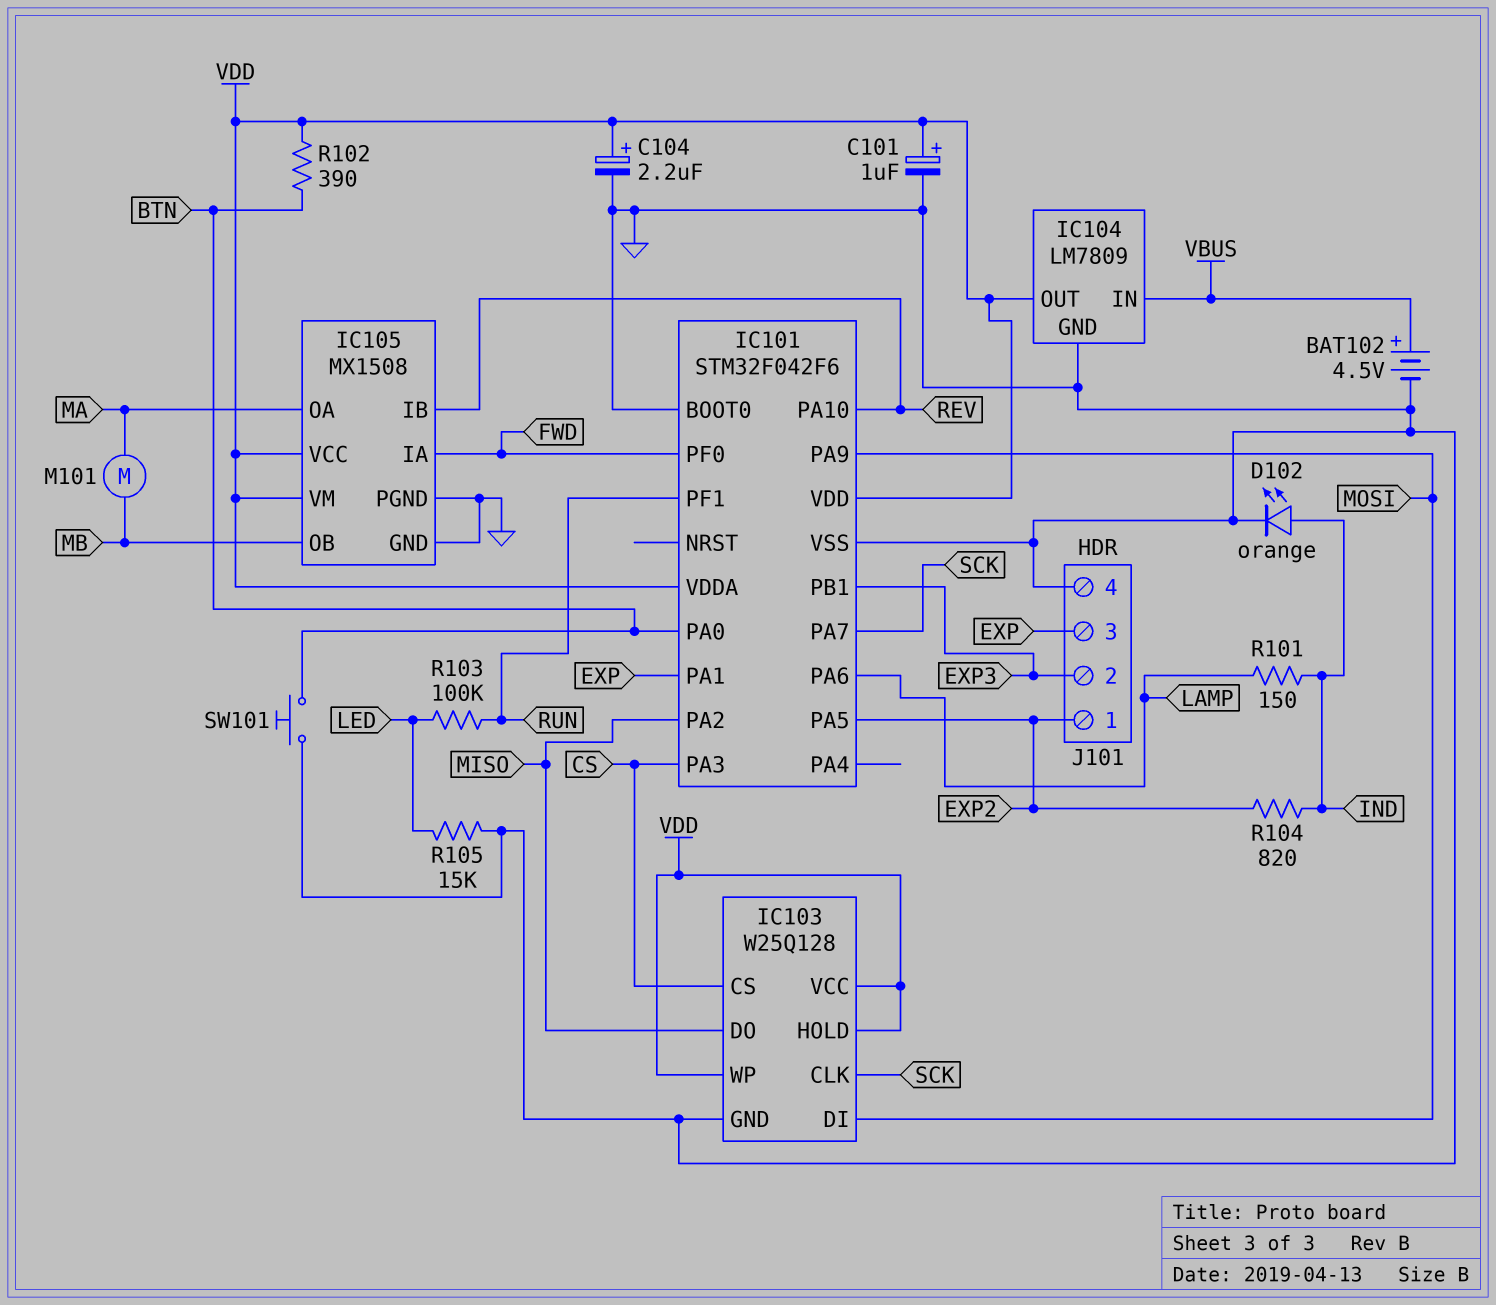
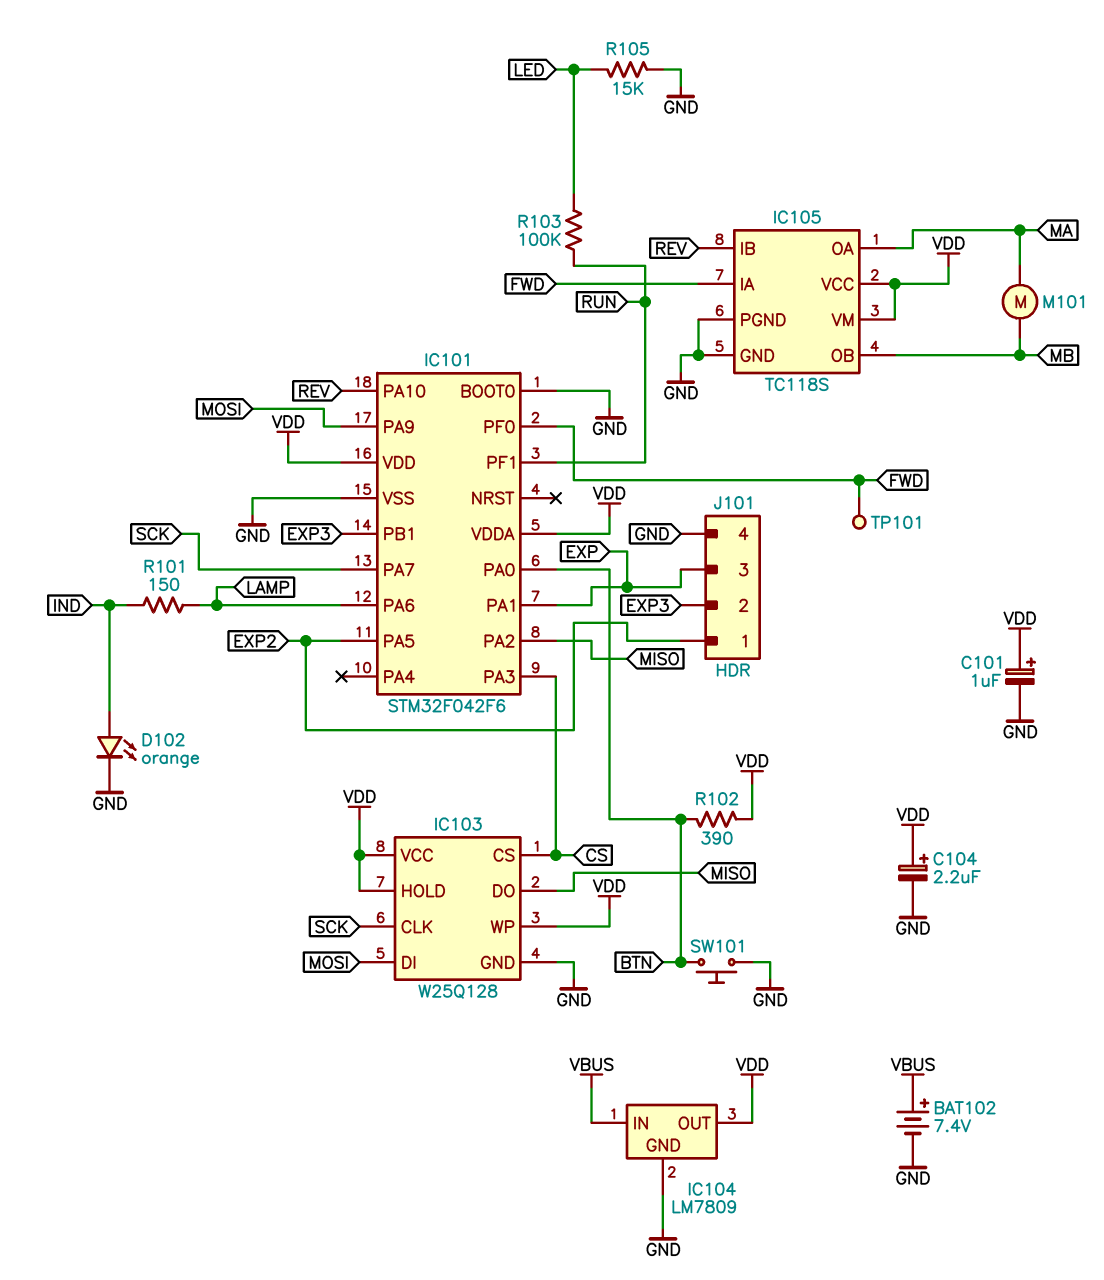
BAT102: 4.5V (plus VBUS, minus GND) -> 7.4V (plus VBUS, minus GND)
IC105: MX1508 -> TC118S
R104: 820 (EXP2, IND) -> none
TP101: none -> test point (FWD)

